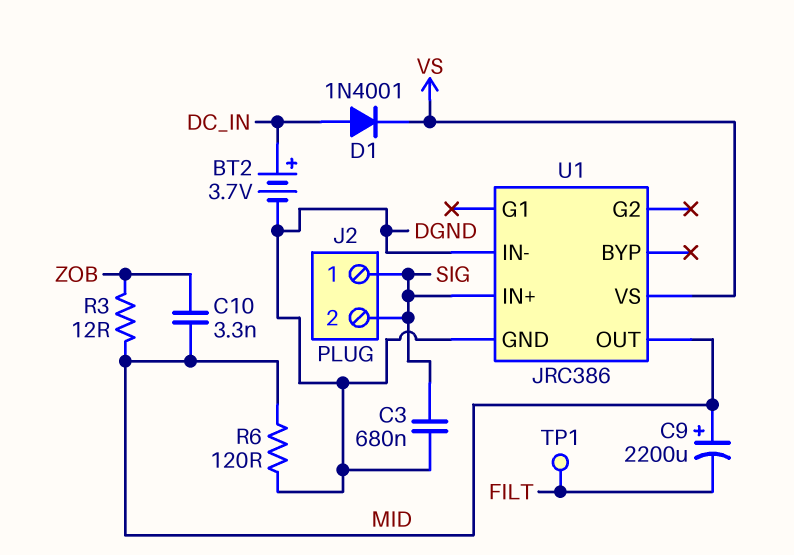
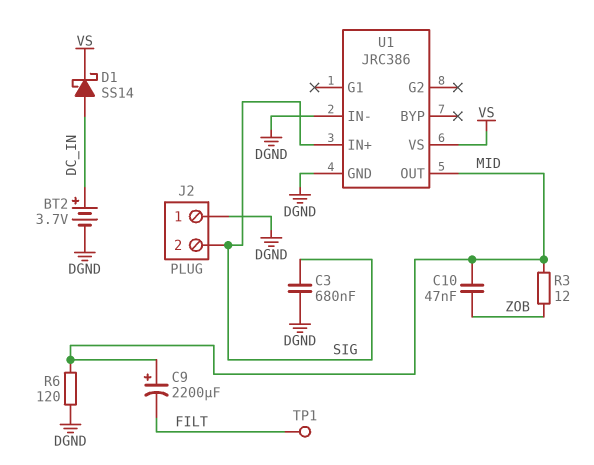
C10: 3.3nF (MID, ZOB) -> 47nF (MID, ZOB)
D1: diode 1N4001 (A DC_IN, K VS) -> schottky SS14 (A DC_IN, K VS)
J2 pin 1: SIG -> DGND

